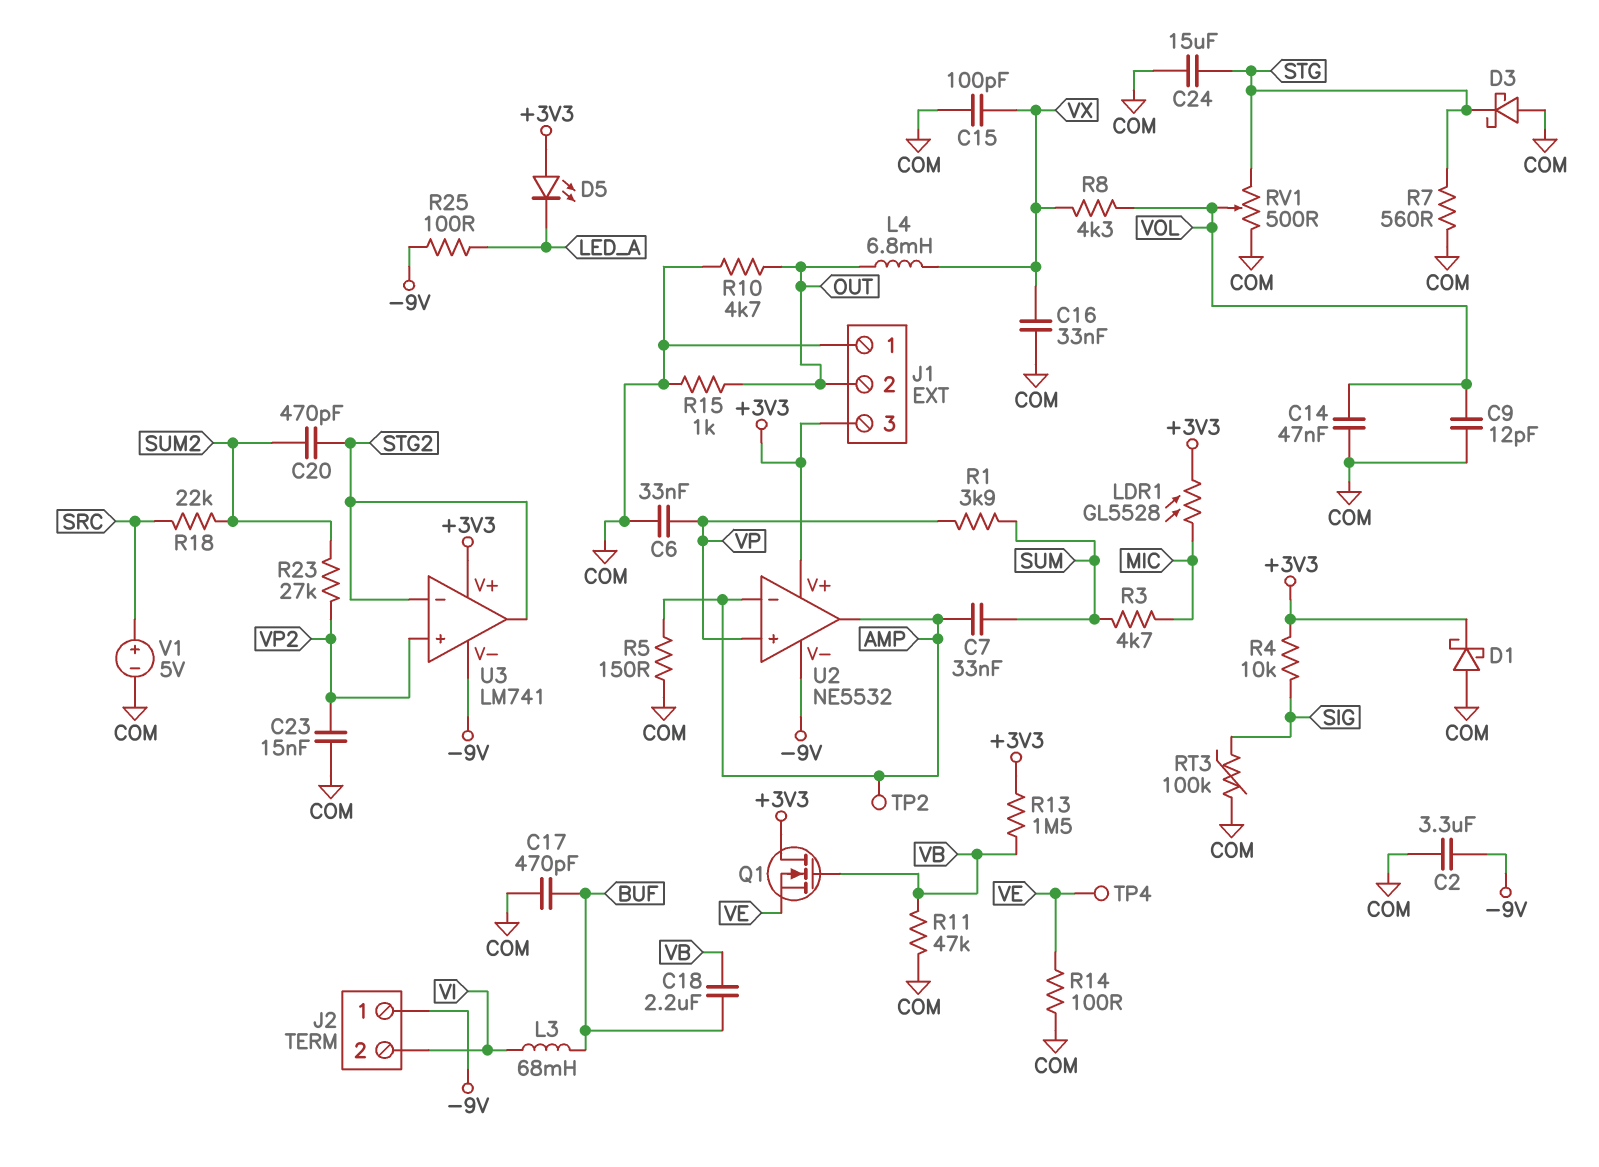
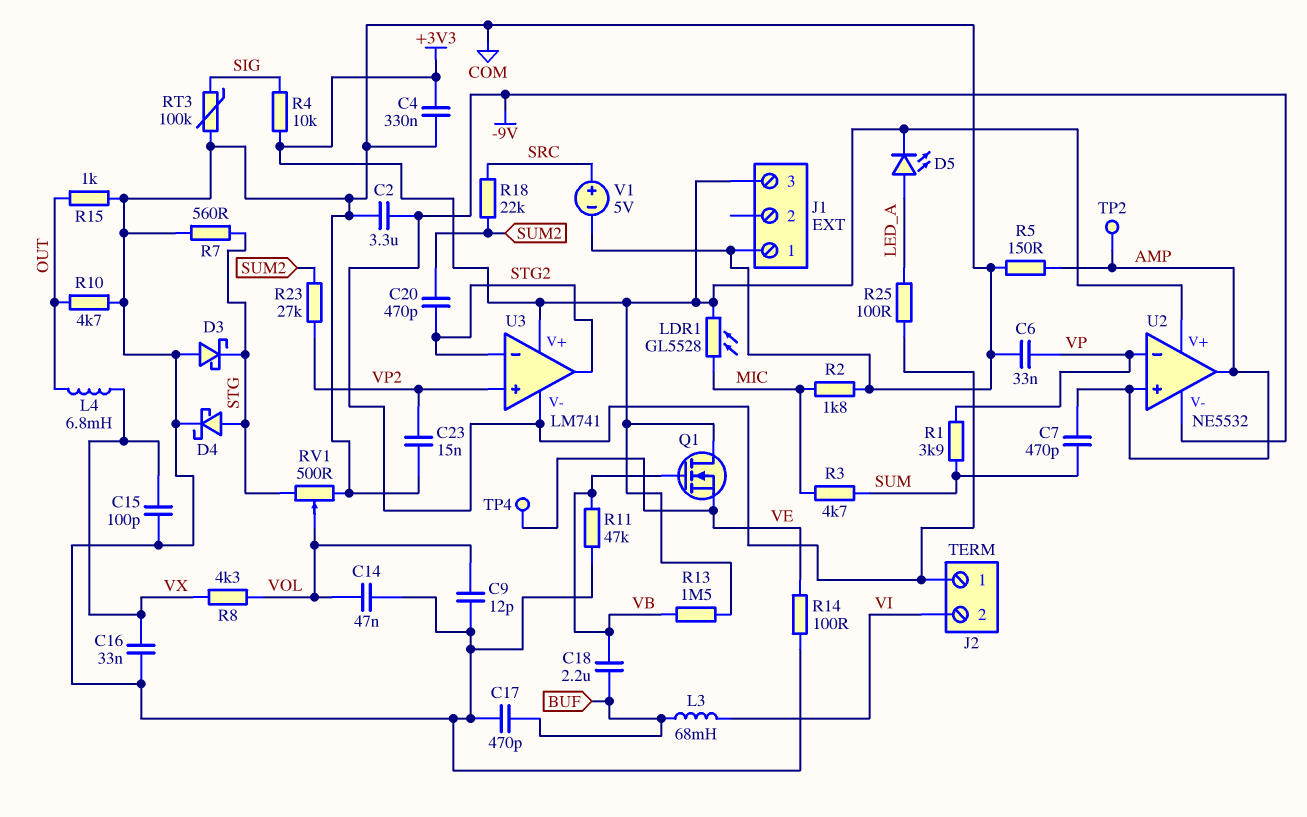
C4: none -> 330nF (+3V3, COM)
C7: 33nF (AMP, SUM) -> 470pF (AMP, SUM)
C24: 15uF (COM, STG) -> none
D1: schottky (A COM, K +3V3) -> none
D4: none -> schottky (A STG, K COM)
D5: LED (A +3V3, K LED_A) -> LED (A LED_A, K +3V3)
J1 pin 2: OUT -> none
R2: none -> 1.8k (COM, MIC)
U2 pin in+: VP -> AMP
U2 pin in-: AMP -> VP

